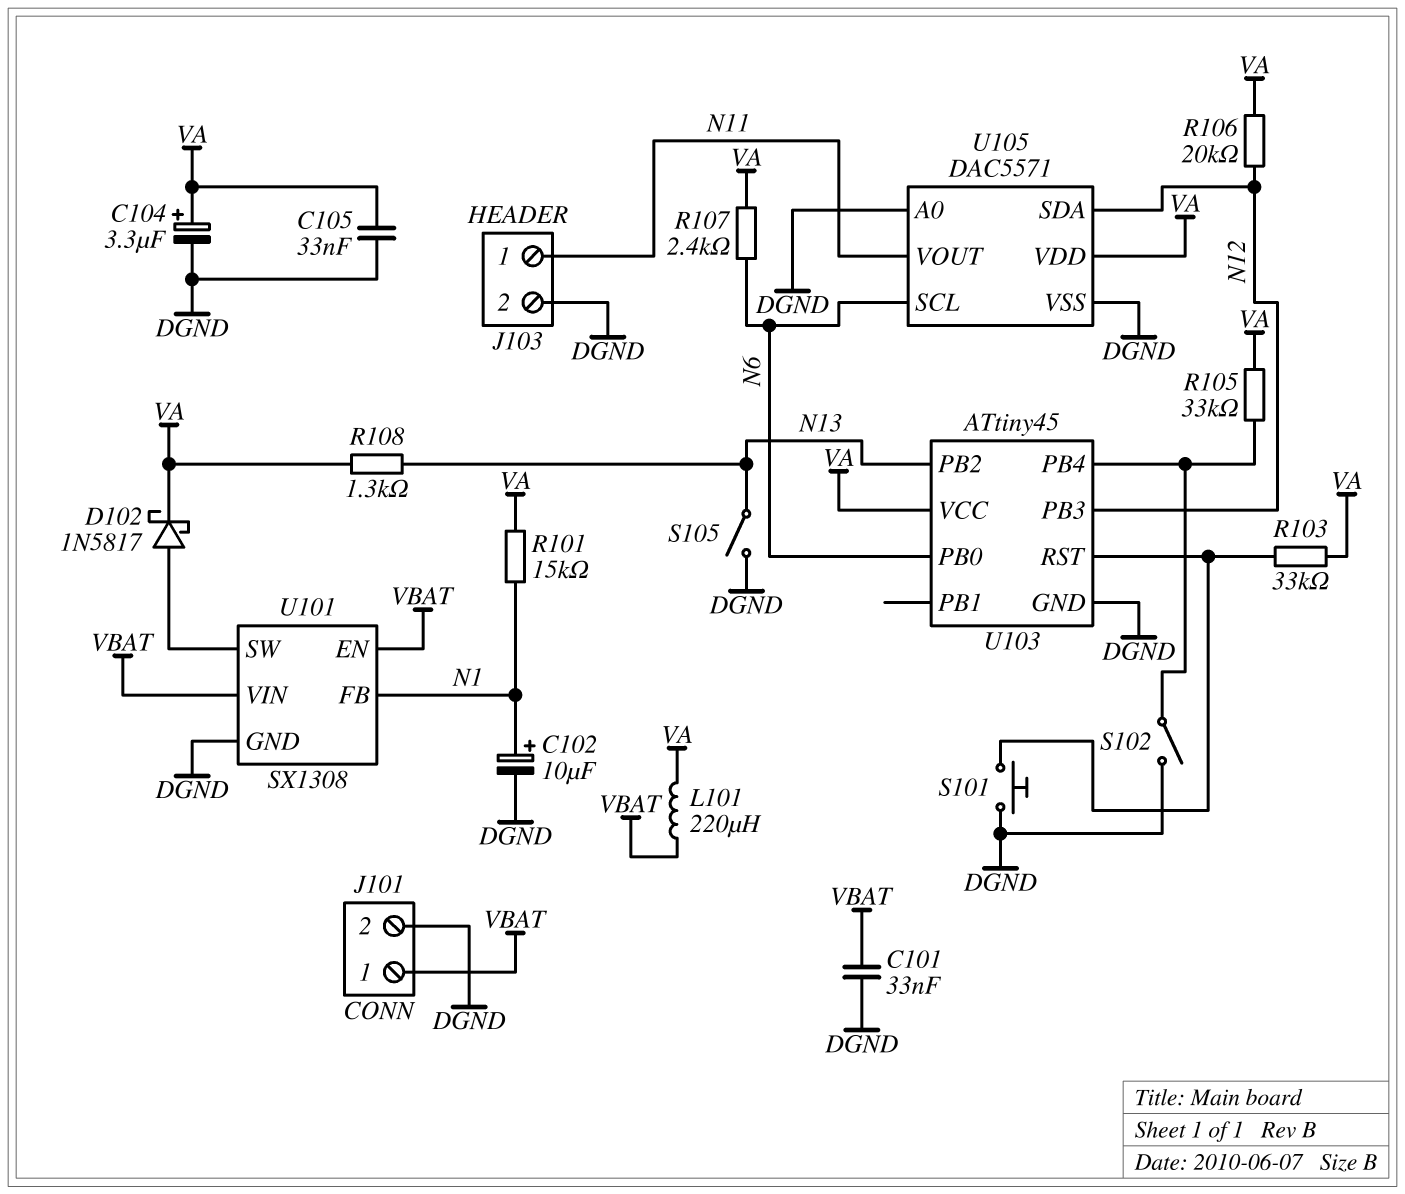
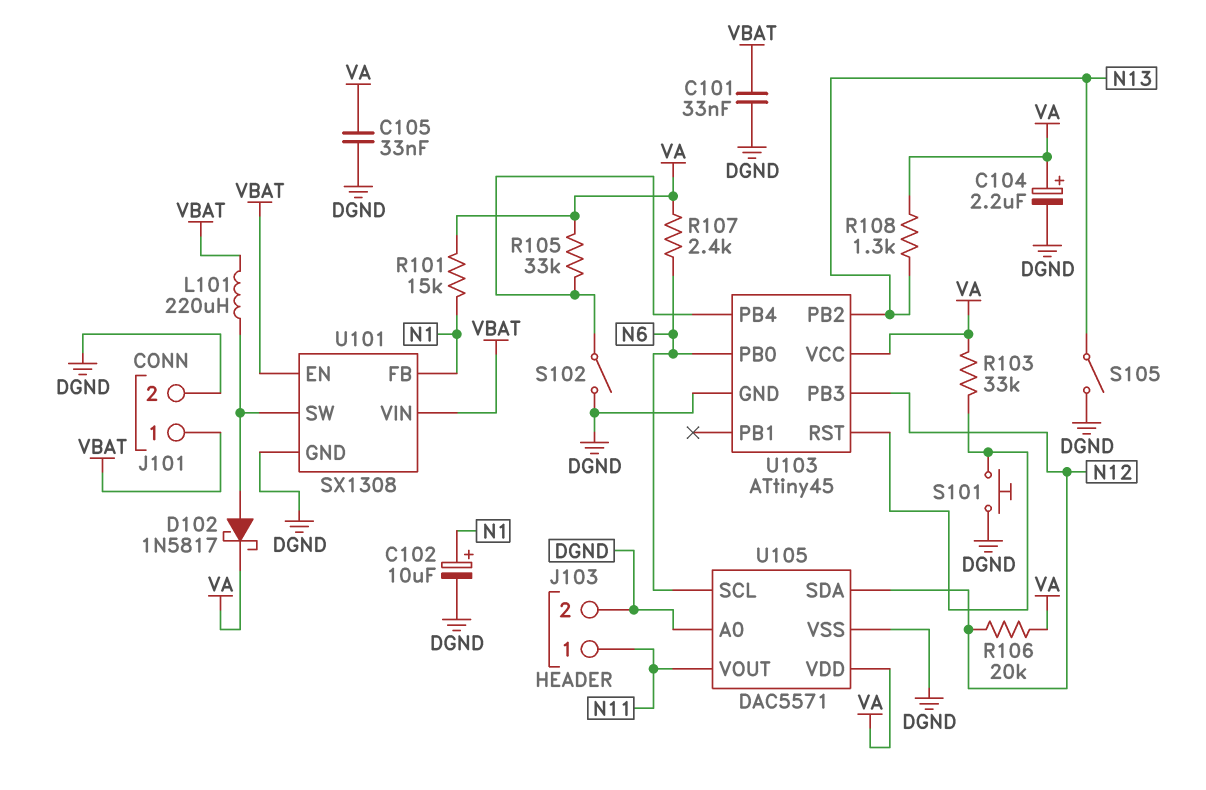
C104: 3.3uF (plus VA, minus DGND) -> 2.2uF (plus VA, minus DGND)
L101: 220uH (VA, VBAT) -> 220uH (U101/SW, VBAT)

